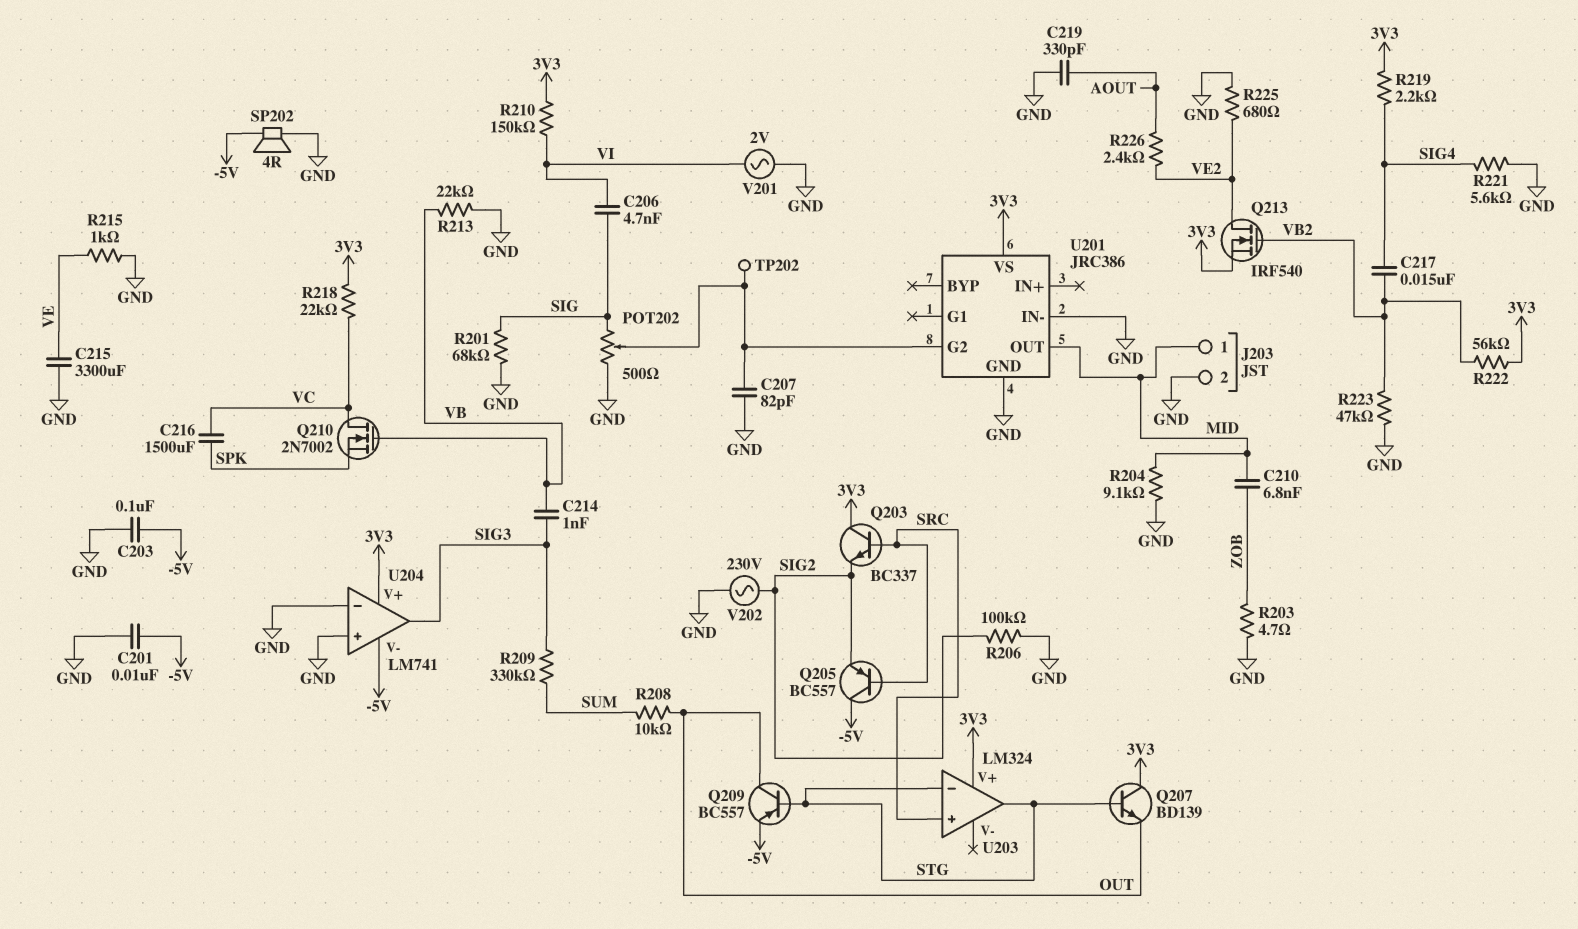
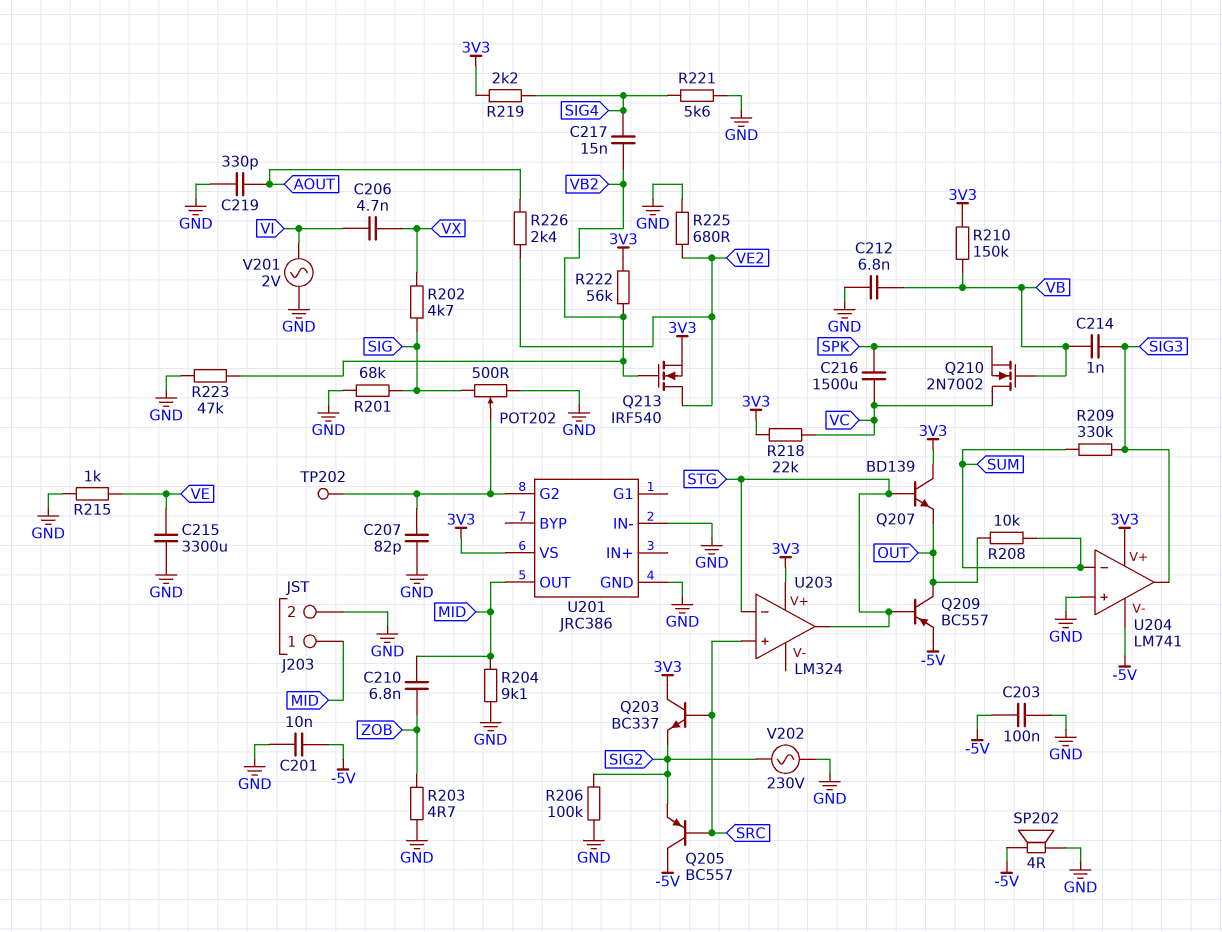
C206: 4.7nF (SIG, VI) -> 4.7nF (VI, VX)
C212: none -> 6.8nF (GND, VB)
R202: none -> 4.7k (SIG, VX)
R210: 150k (3V3, VI) -> 150k (3V3, VB)
R213: 22k (GND, VB) -> none
U204 pin in-: GND -> SUM

